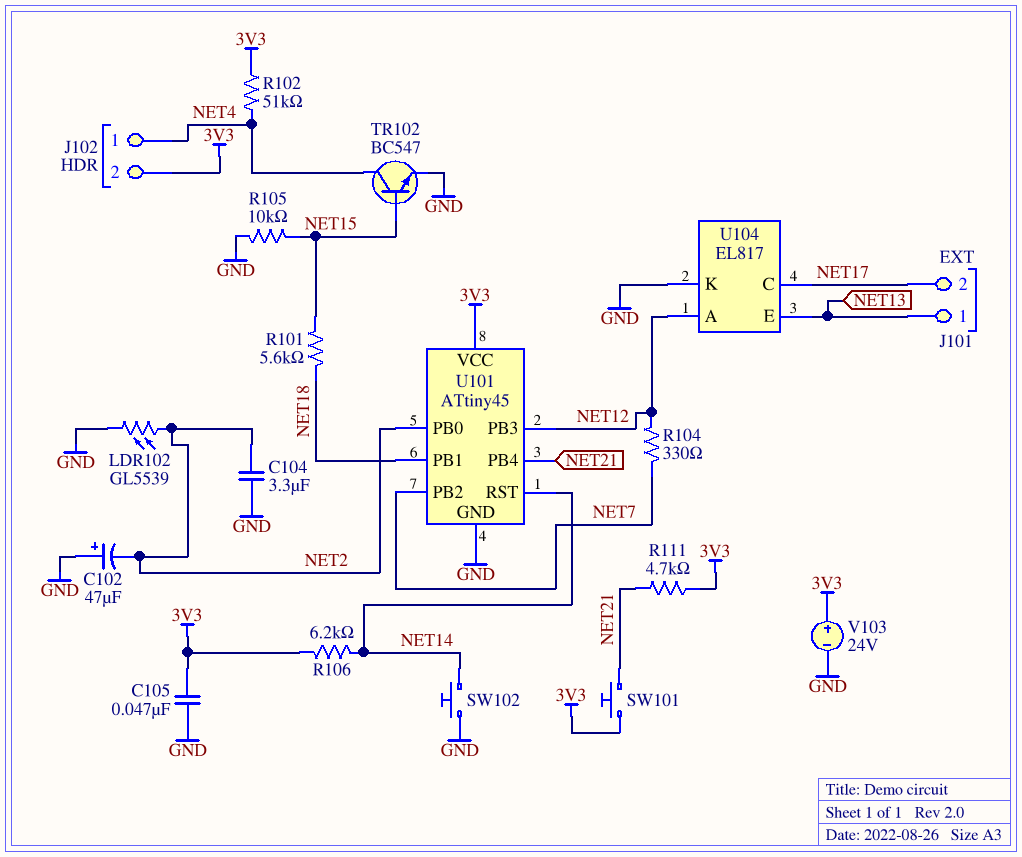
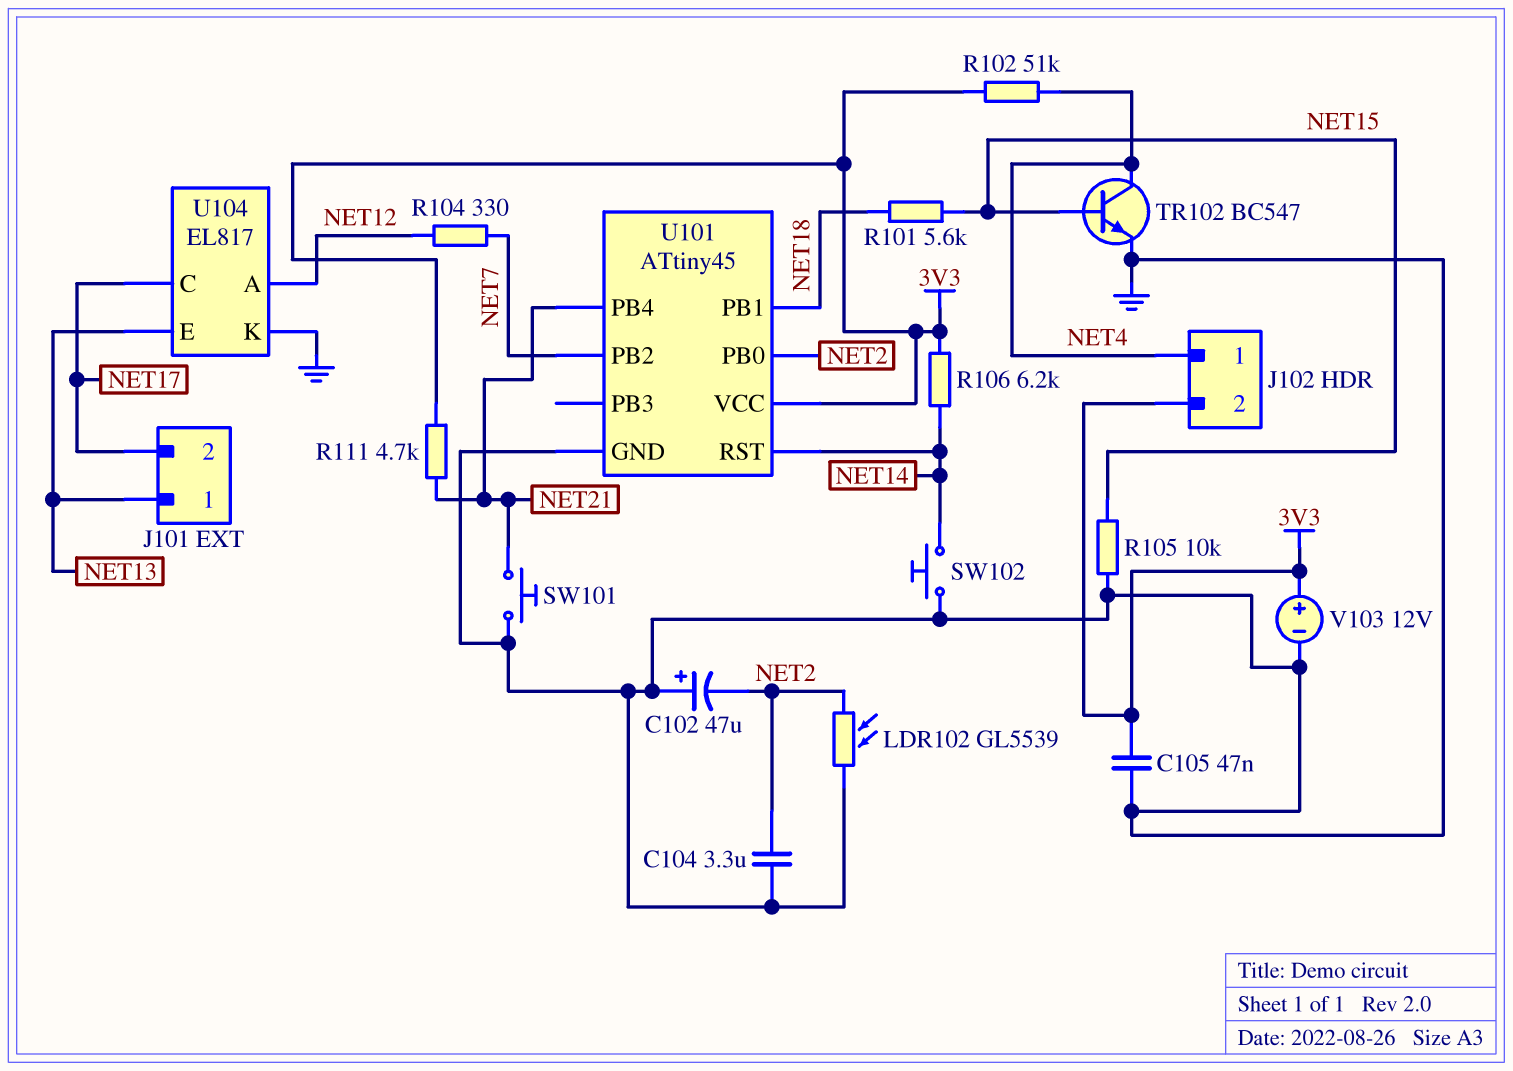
SW101: button (3V3, NET21) -> button (GND, NET21)
U101 pin PB3: NET12 -> none
V103: 24V (plus 3V3, minus GND) -> 12V (plus 3V3, minus GND)

